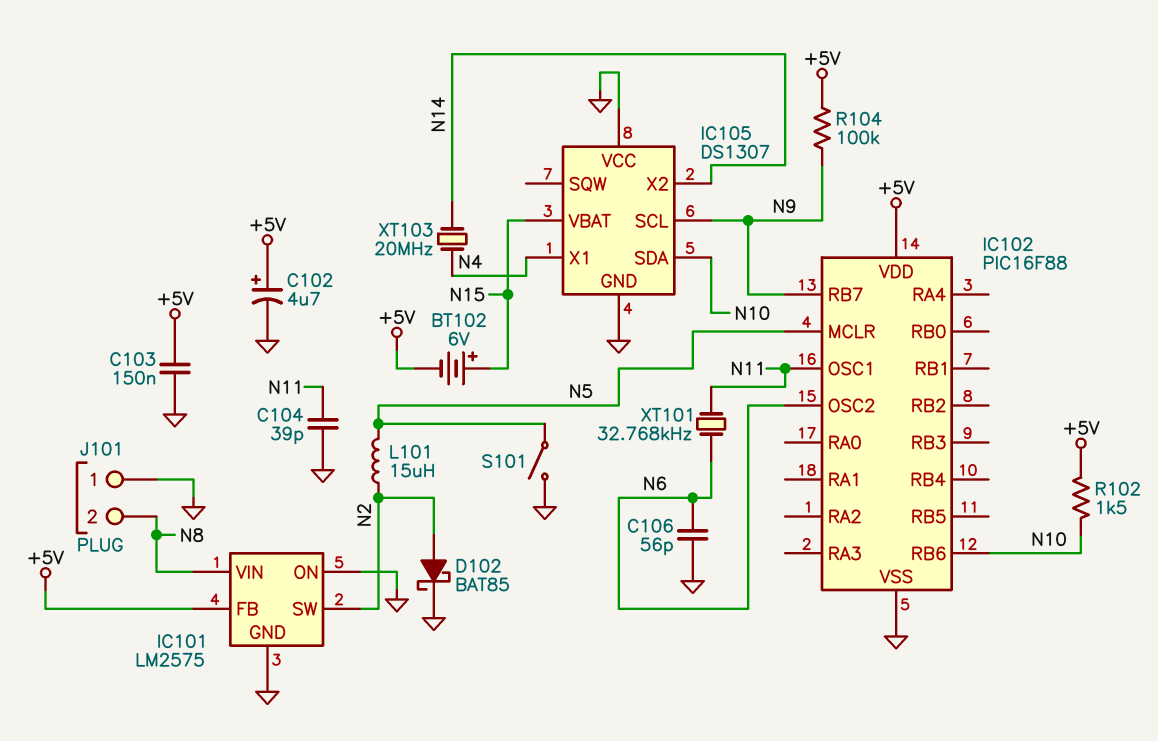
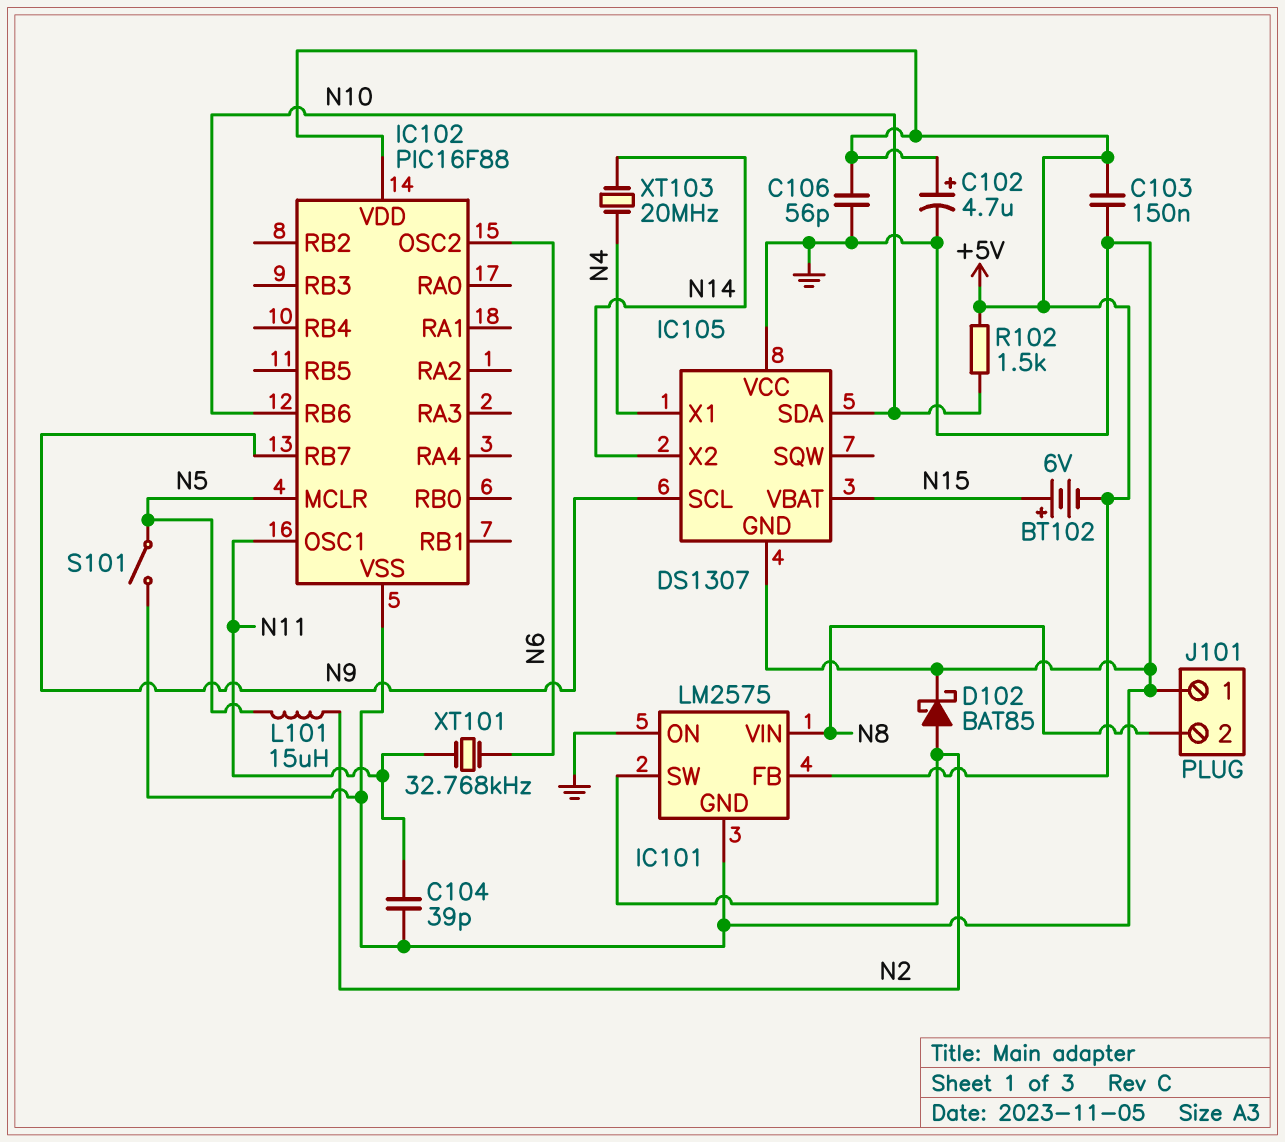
C106: 56pF (GND, N6) -> 56pF (+5V, GND)
R104: 100k (+5V, N9) -> none

